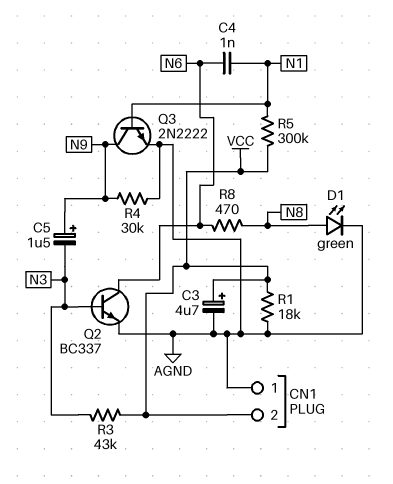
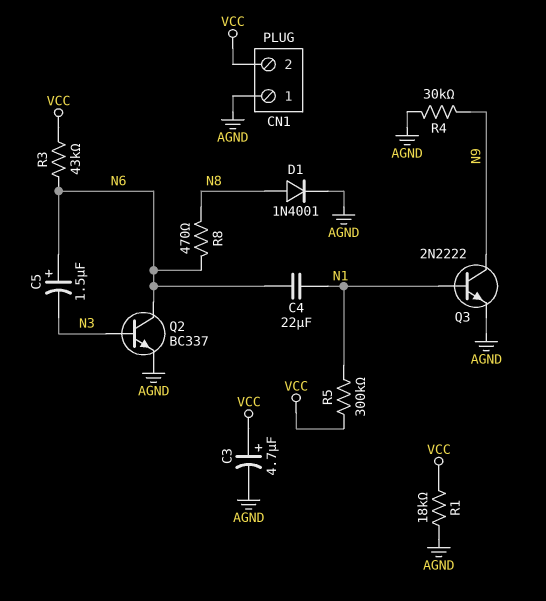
C4: 1nF (N1, N6) -> 22uF (N1, N6)
C5: 1.5uF (plus N9, minus N3) -> 1.5uF (plus N6, minus N3)
D1: LED green (A N8, K AGND) -> diode 1N4001 (A N8, K AGND)
R3: 43k (N3, VCC) -> 43k (N6, VCC)

